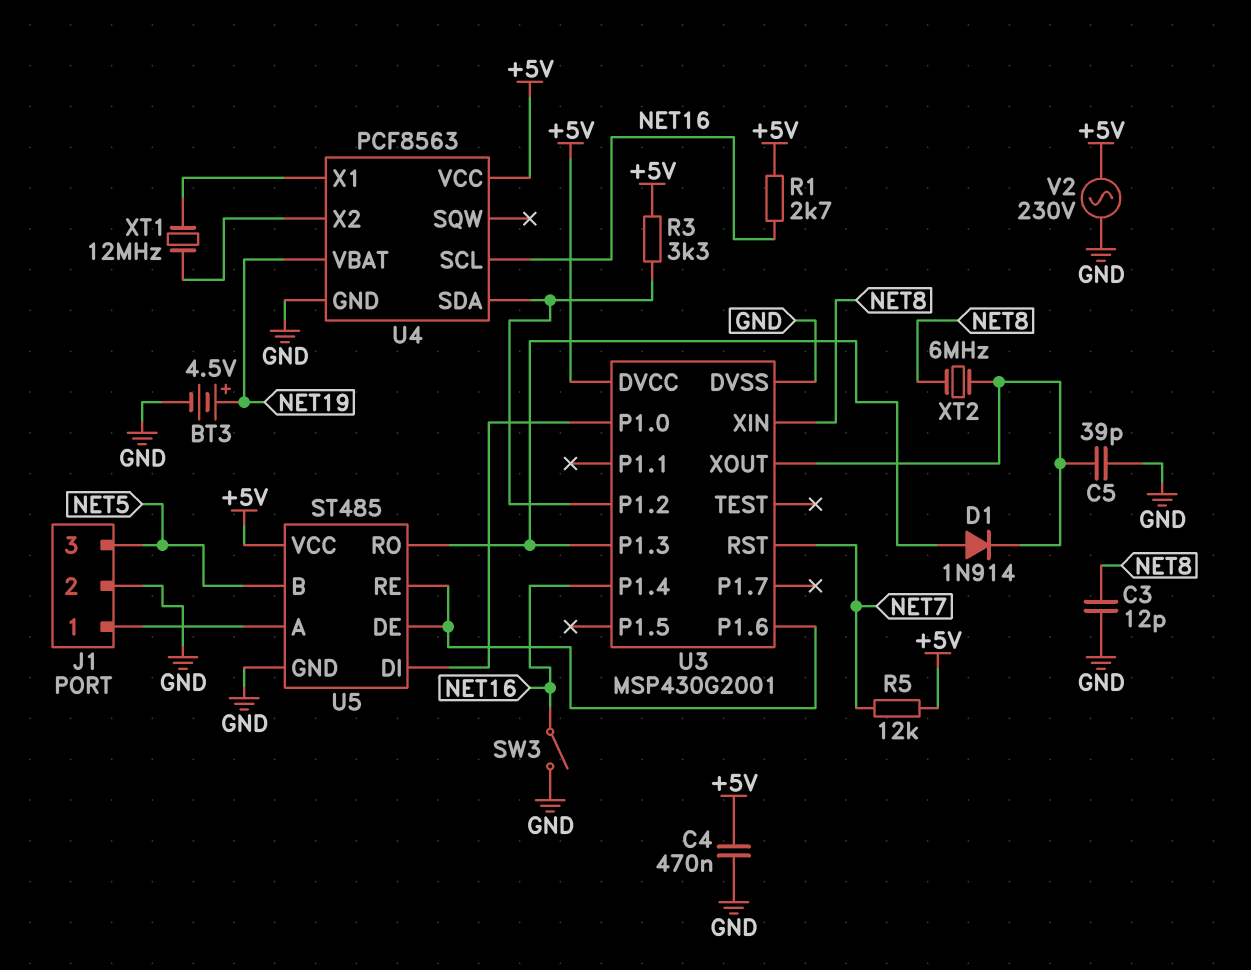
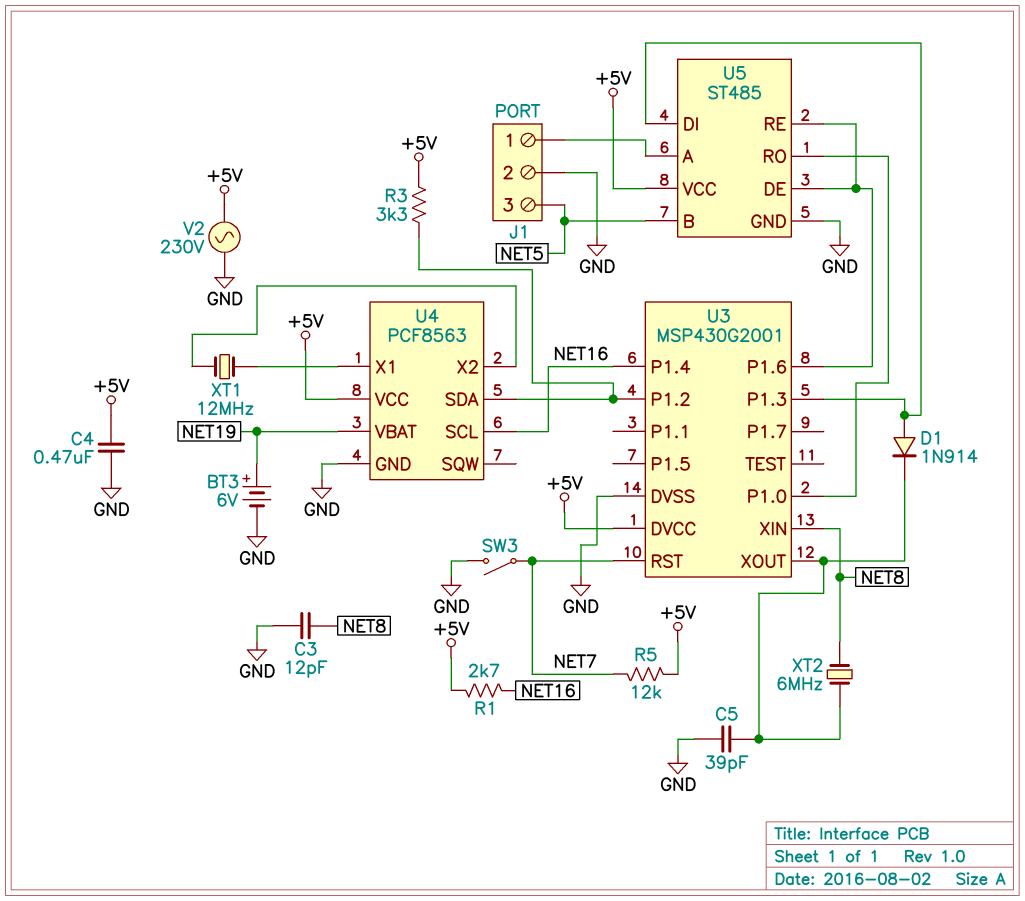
BT3: 4.5V (plus NET19, minus GND) -> 6V (plus NET19, minus GND)
SW3: switch (GND, NET16) -> switch (GND, NET7)
U5 pin DI: U3/P1.0 -> U3/P1.3
U5 pin RO: U3/P1.3 -> U3/P1.0

